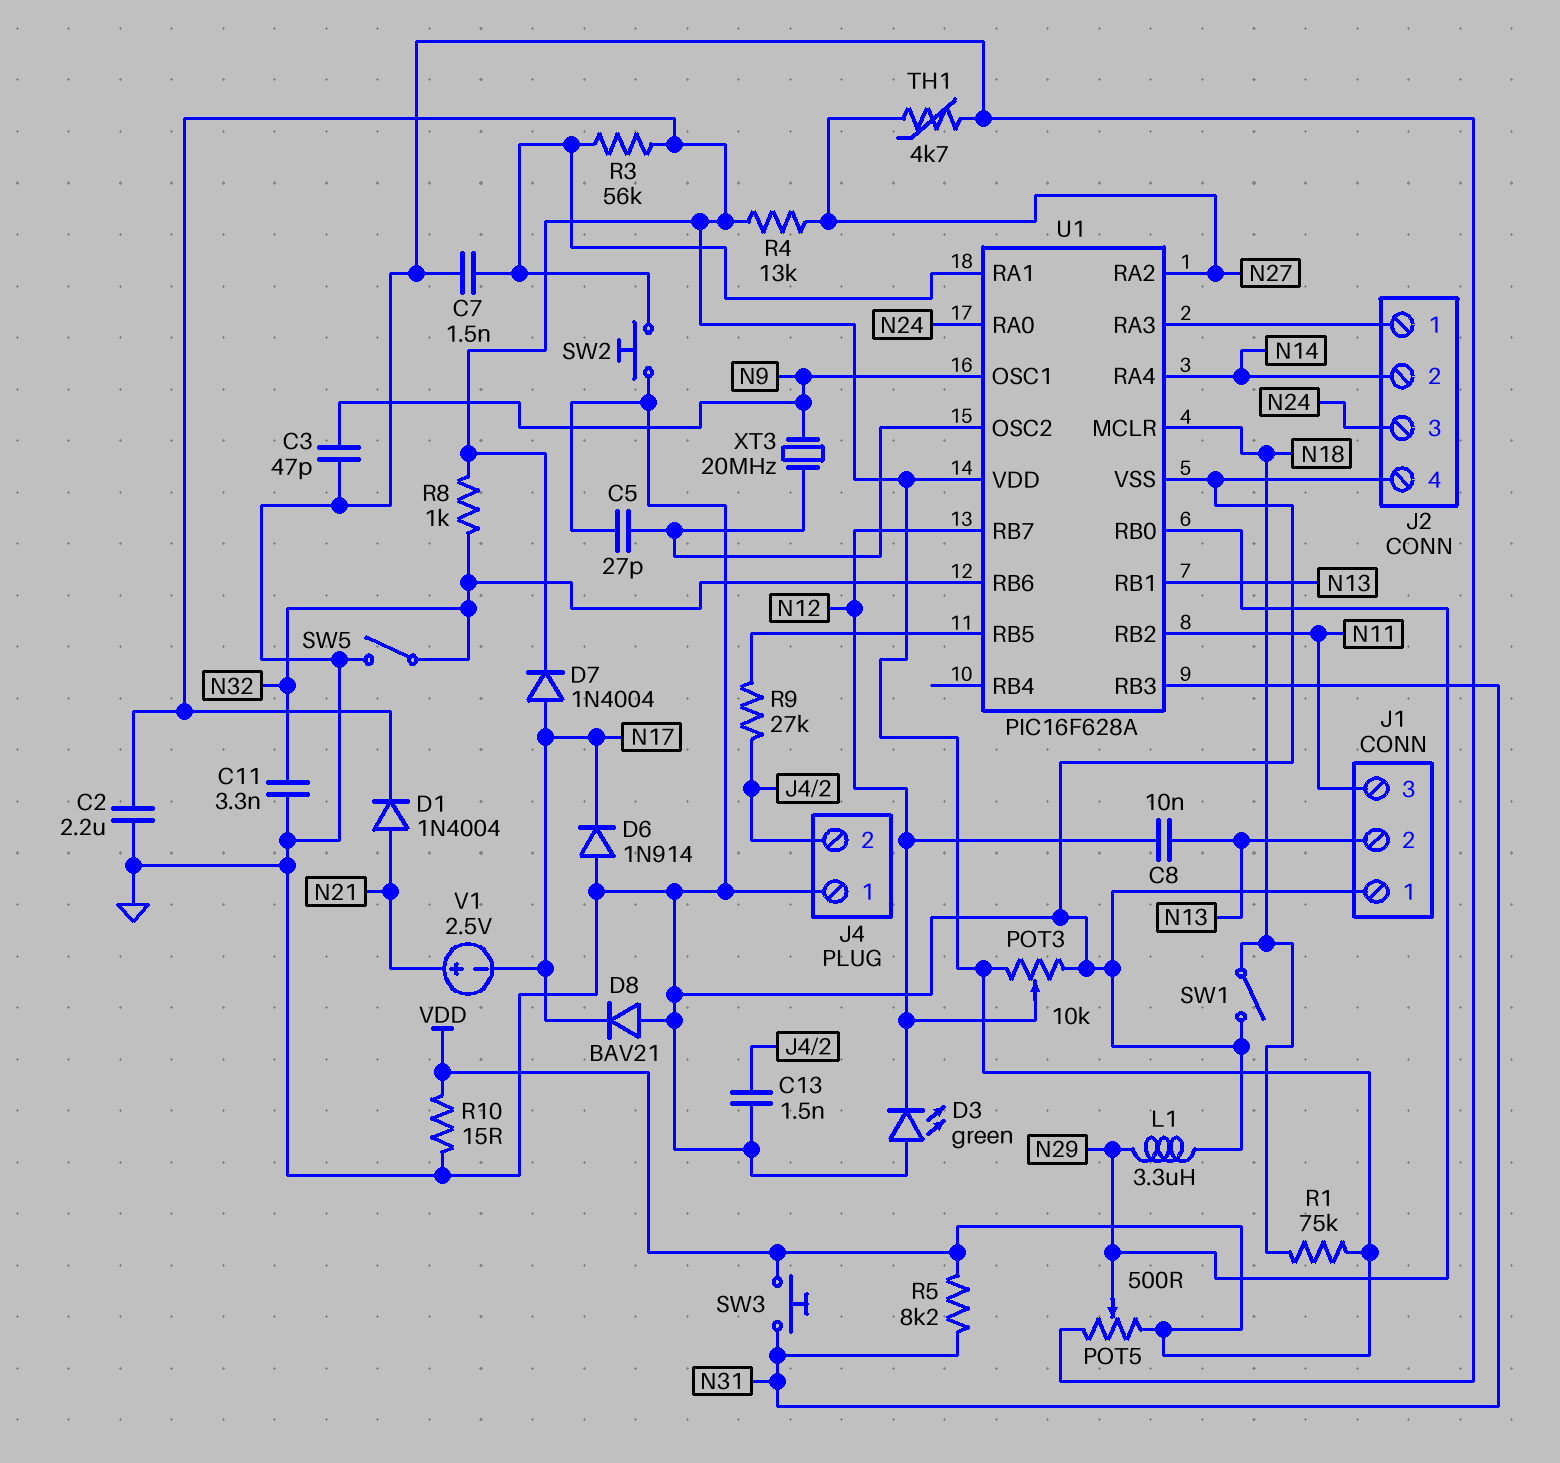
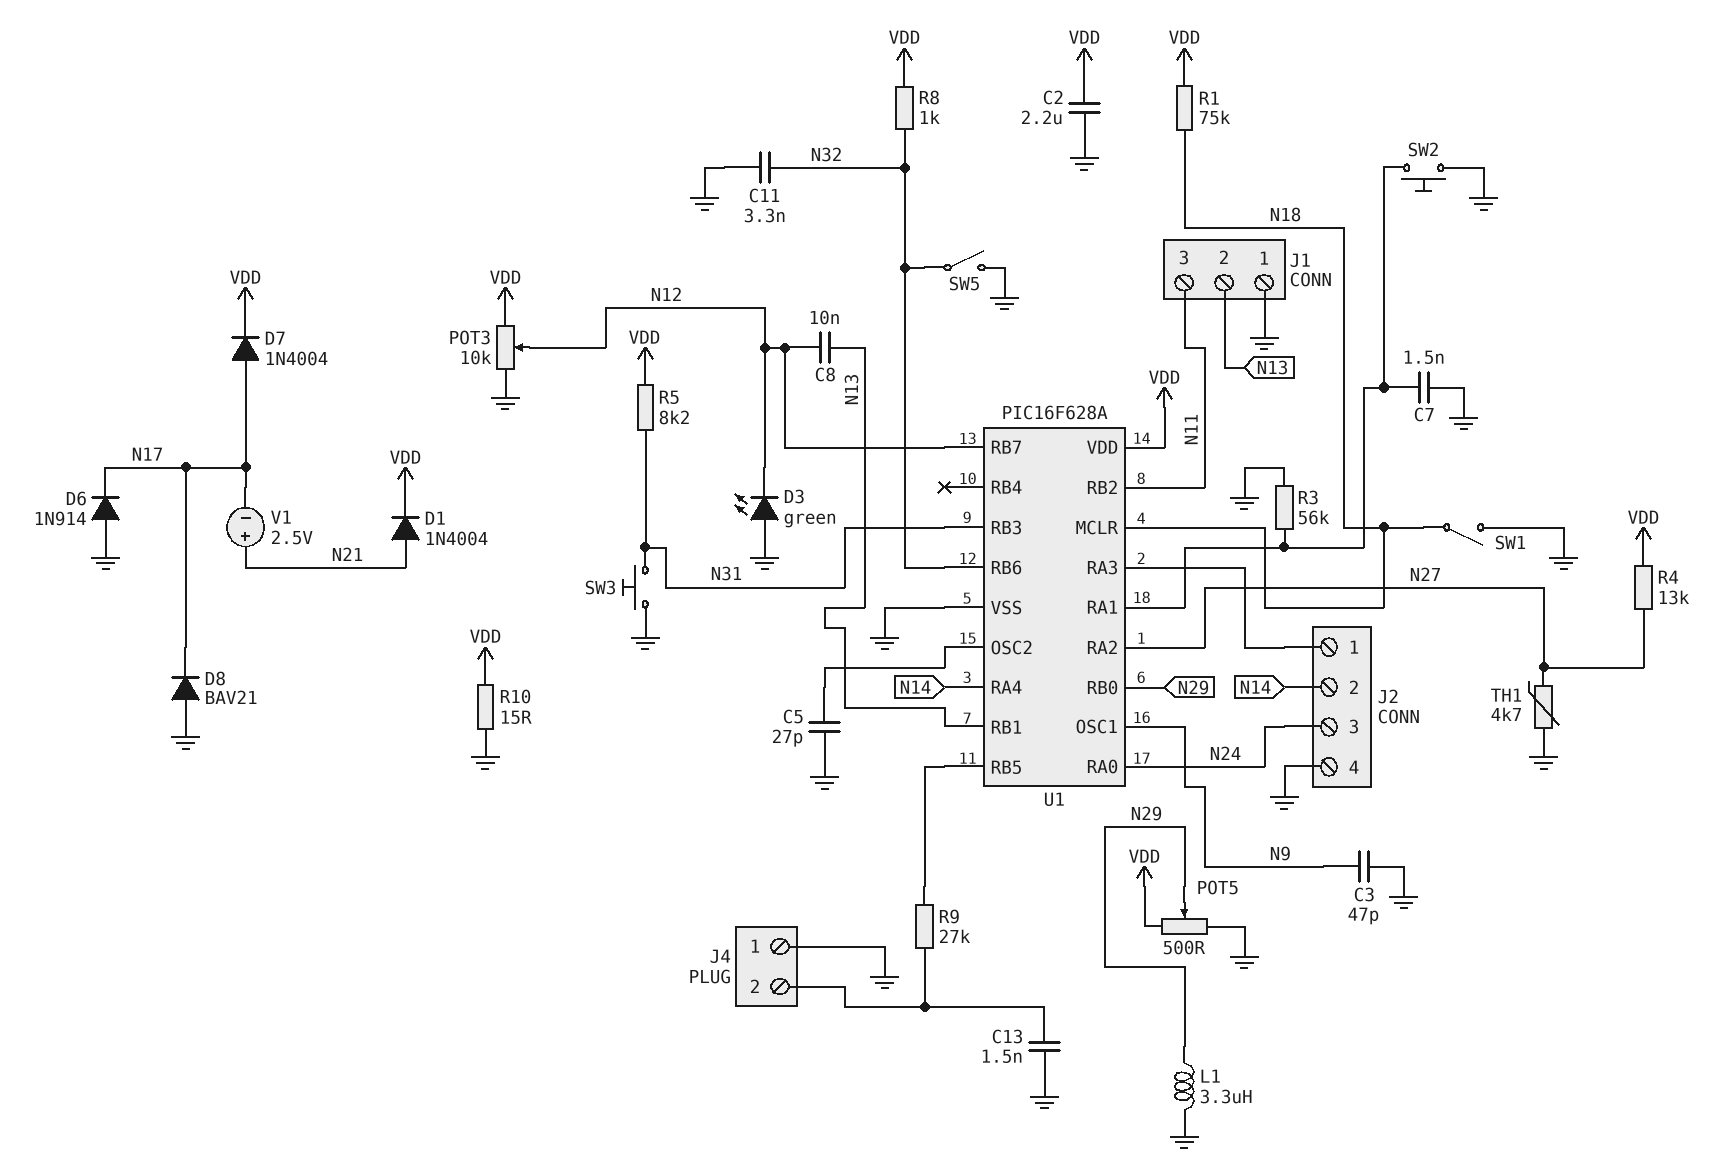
R3: 56k (U1/RA1, VDD) -> 56k (GND, U1/RA1)
SW3: button (N31, VDD) -> button (GND, N31)
XT3: 20MHz (N9, U1/OSC2) -> none

